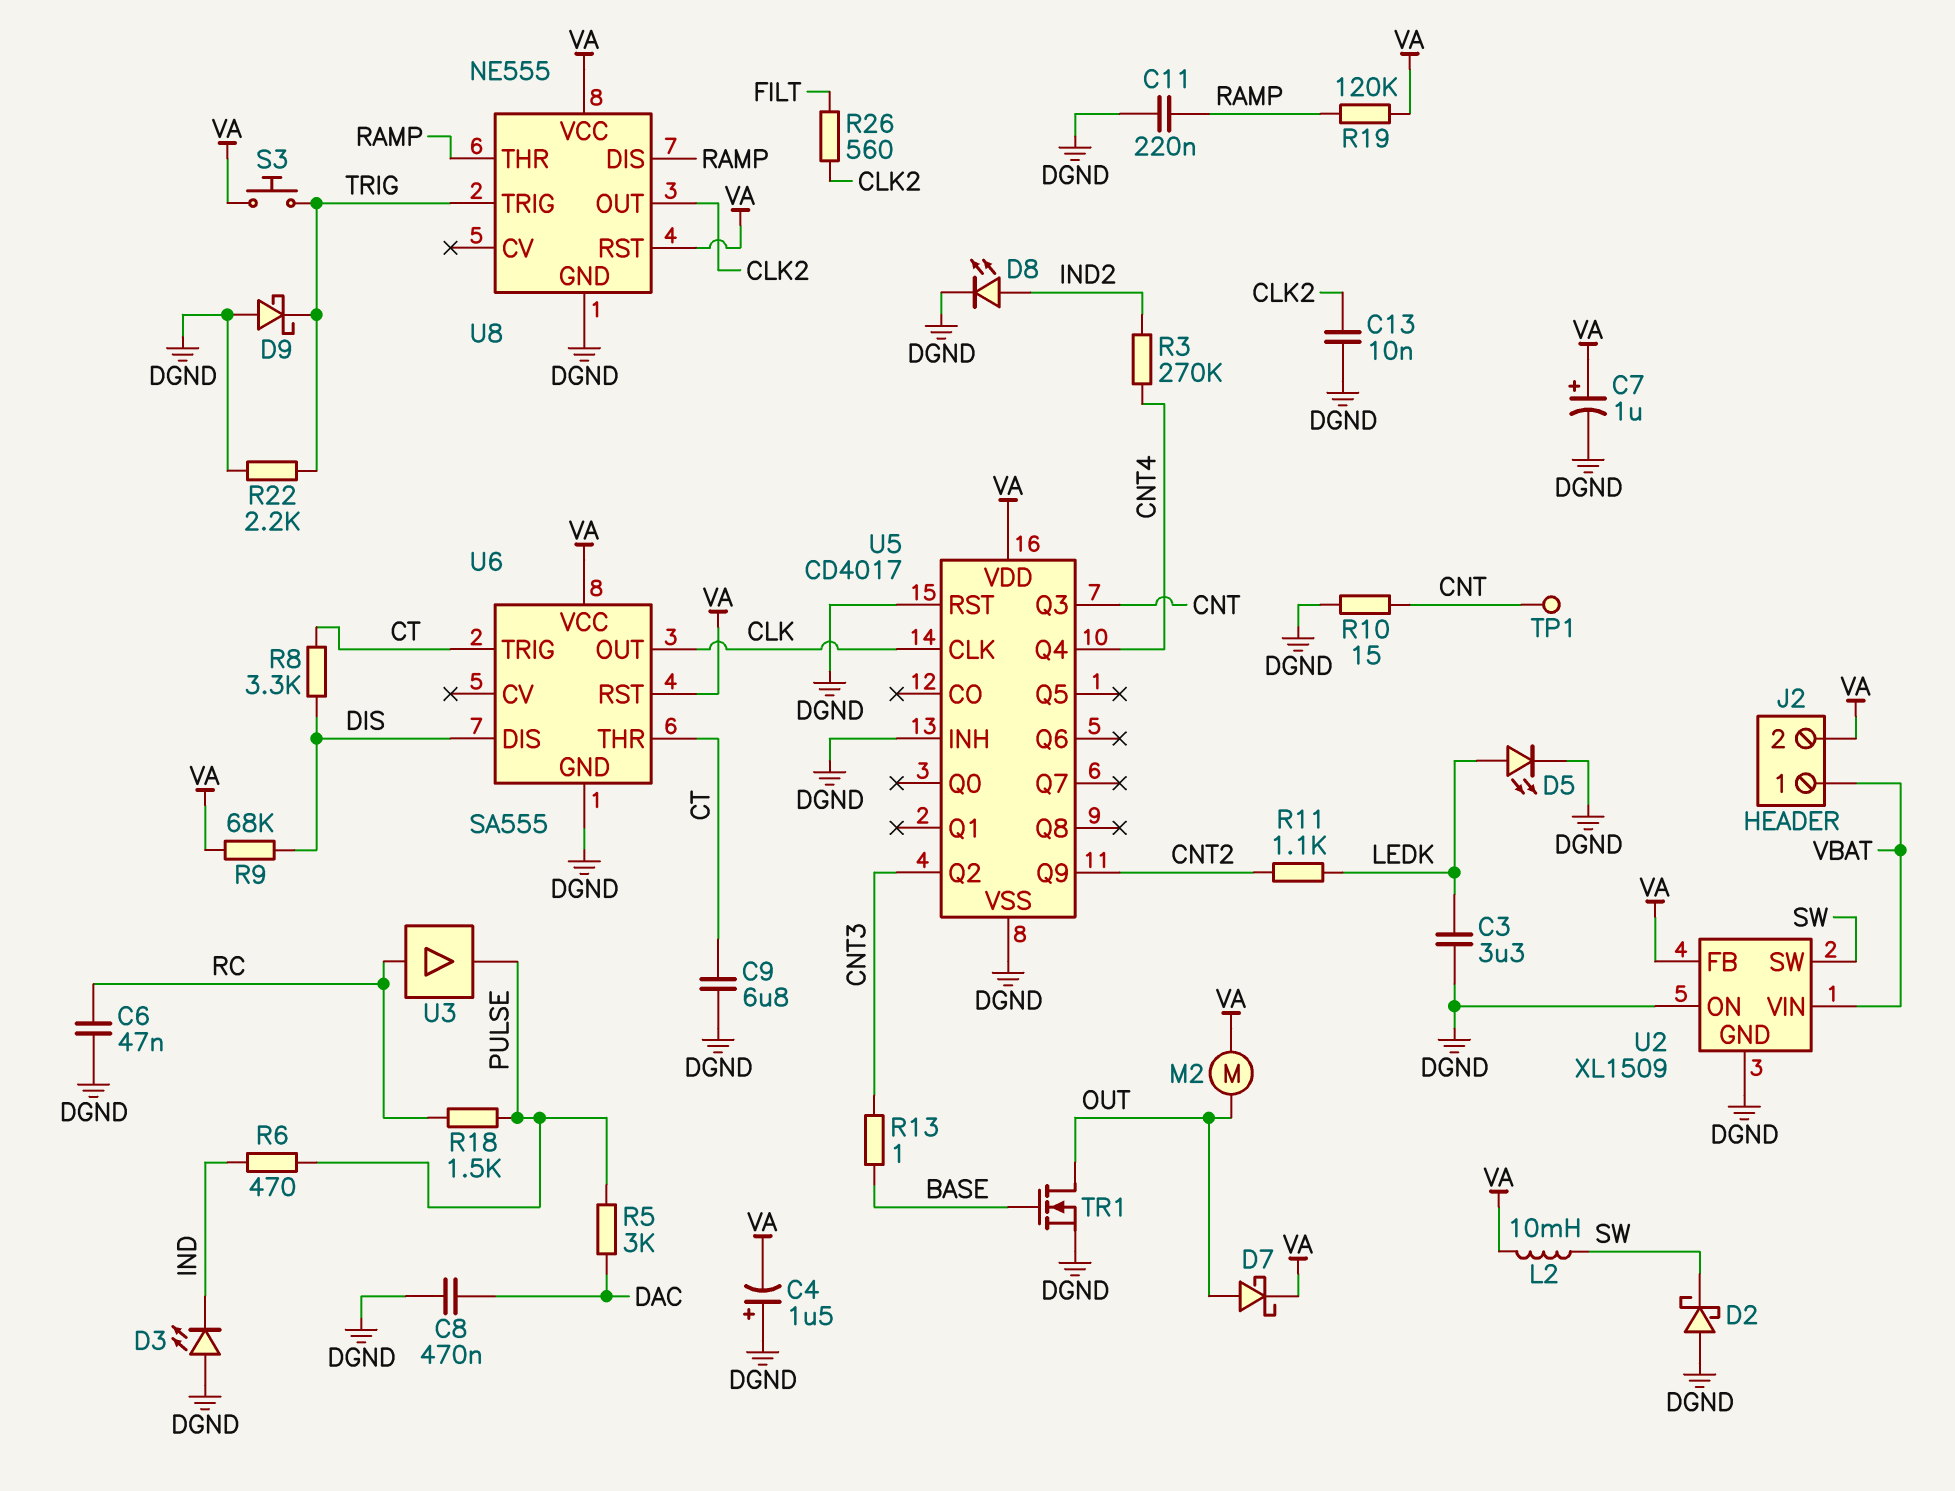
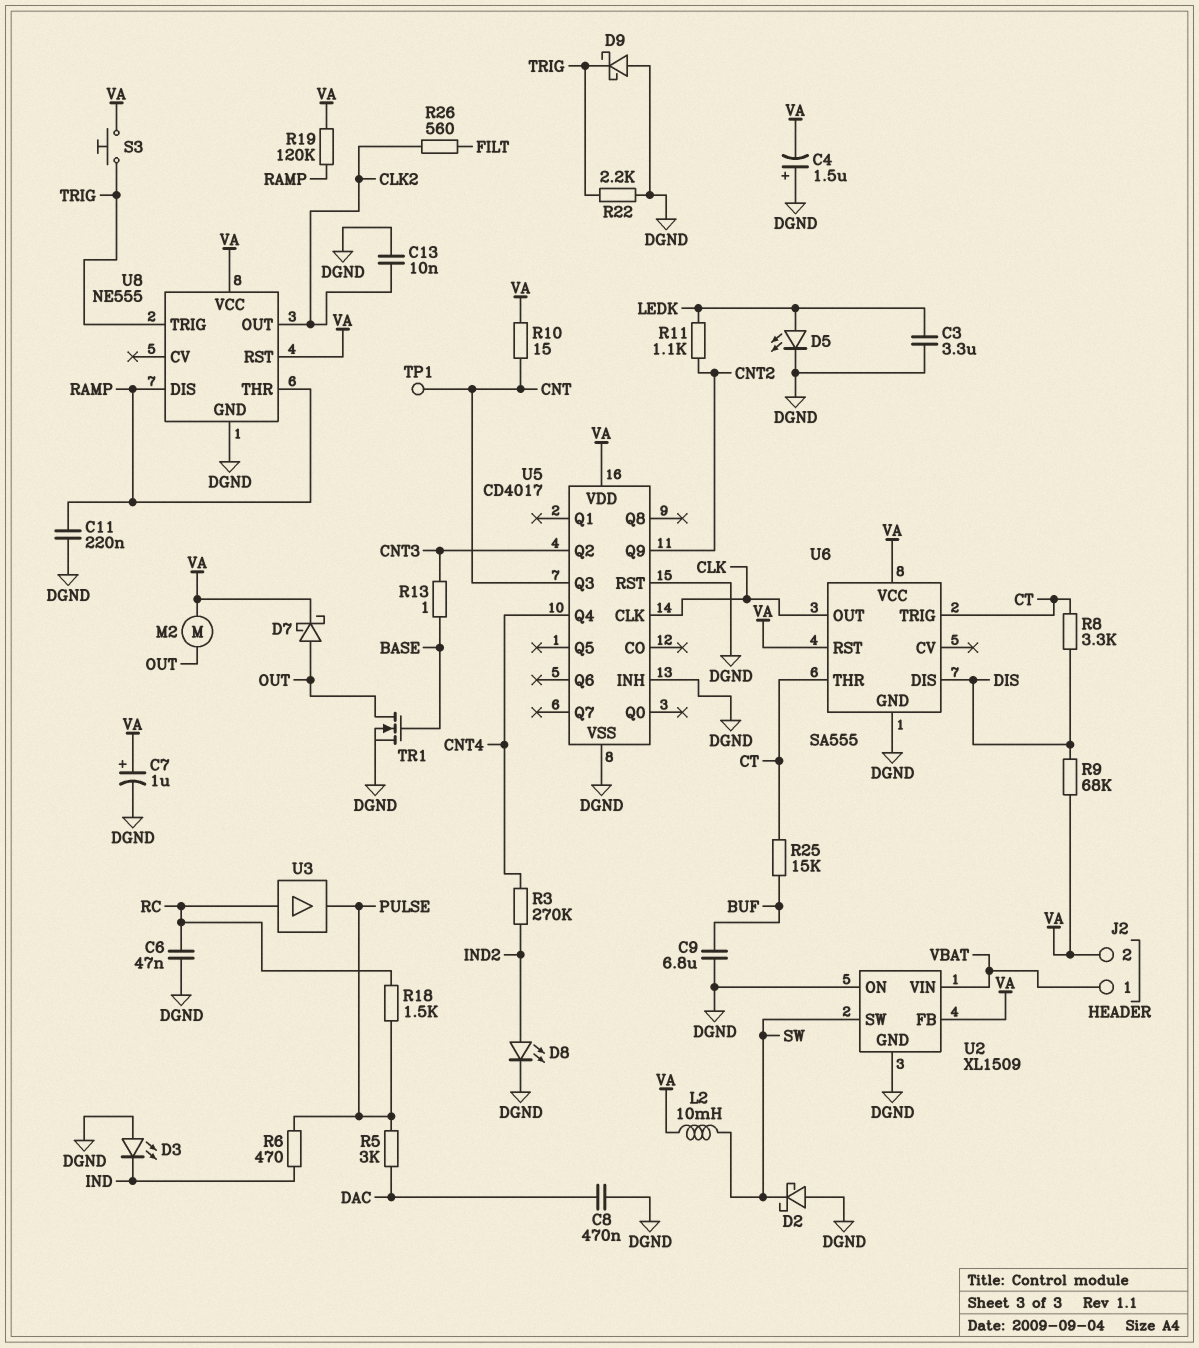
C9: 6.8uF (CT, DGND) -> 6.8uF (BUF, DGND)
R10: 15 (CNT, DGND) -> 15 (CNT, VA)
R25: none -> 15k (BUF, CT)

